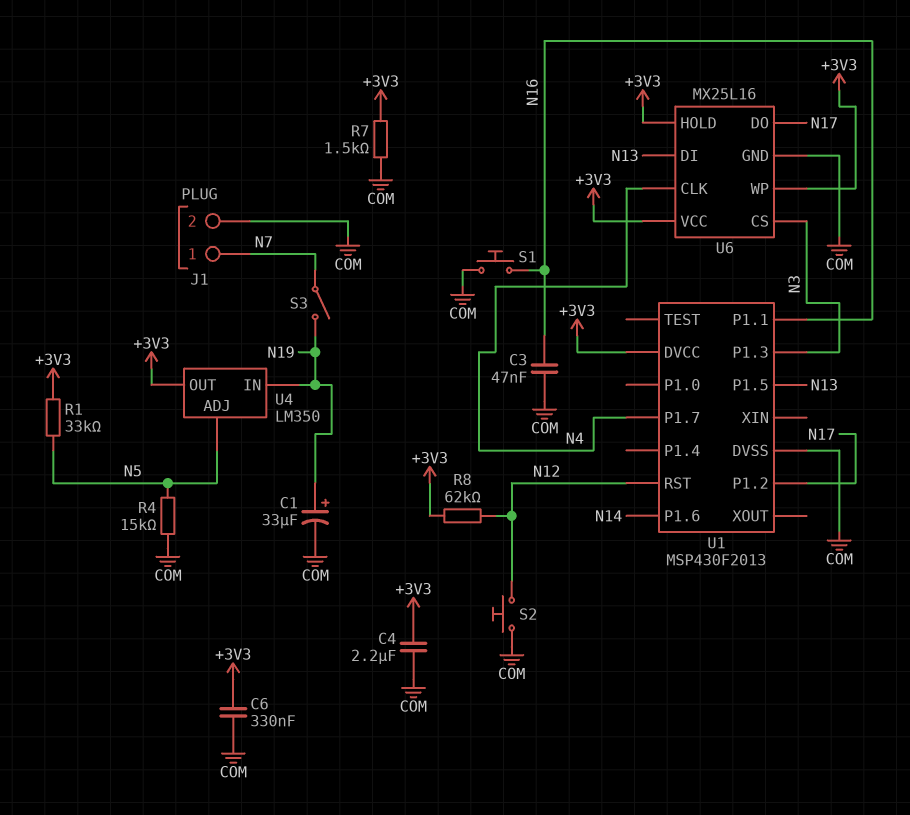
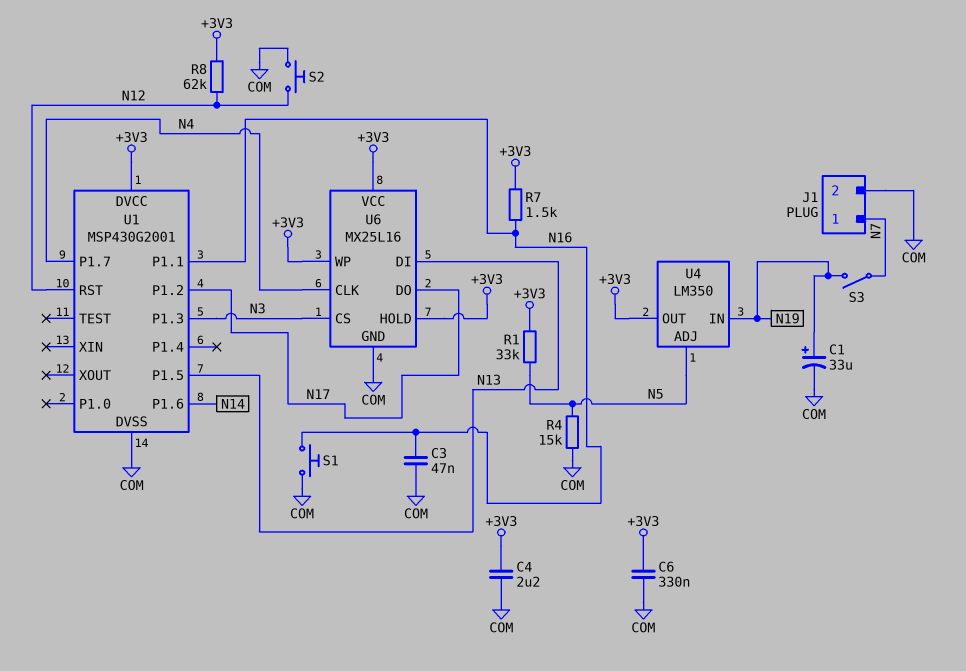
R7: 1.5k (+3V3, COM) -> 1.5k (+3V3, N16)
U1: MSP430F2013 -> MSP430G2001

